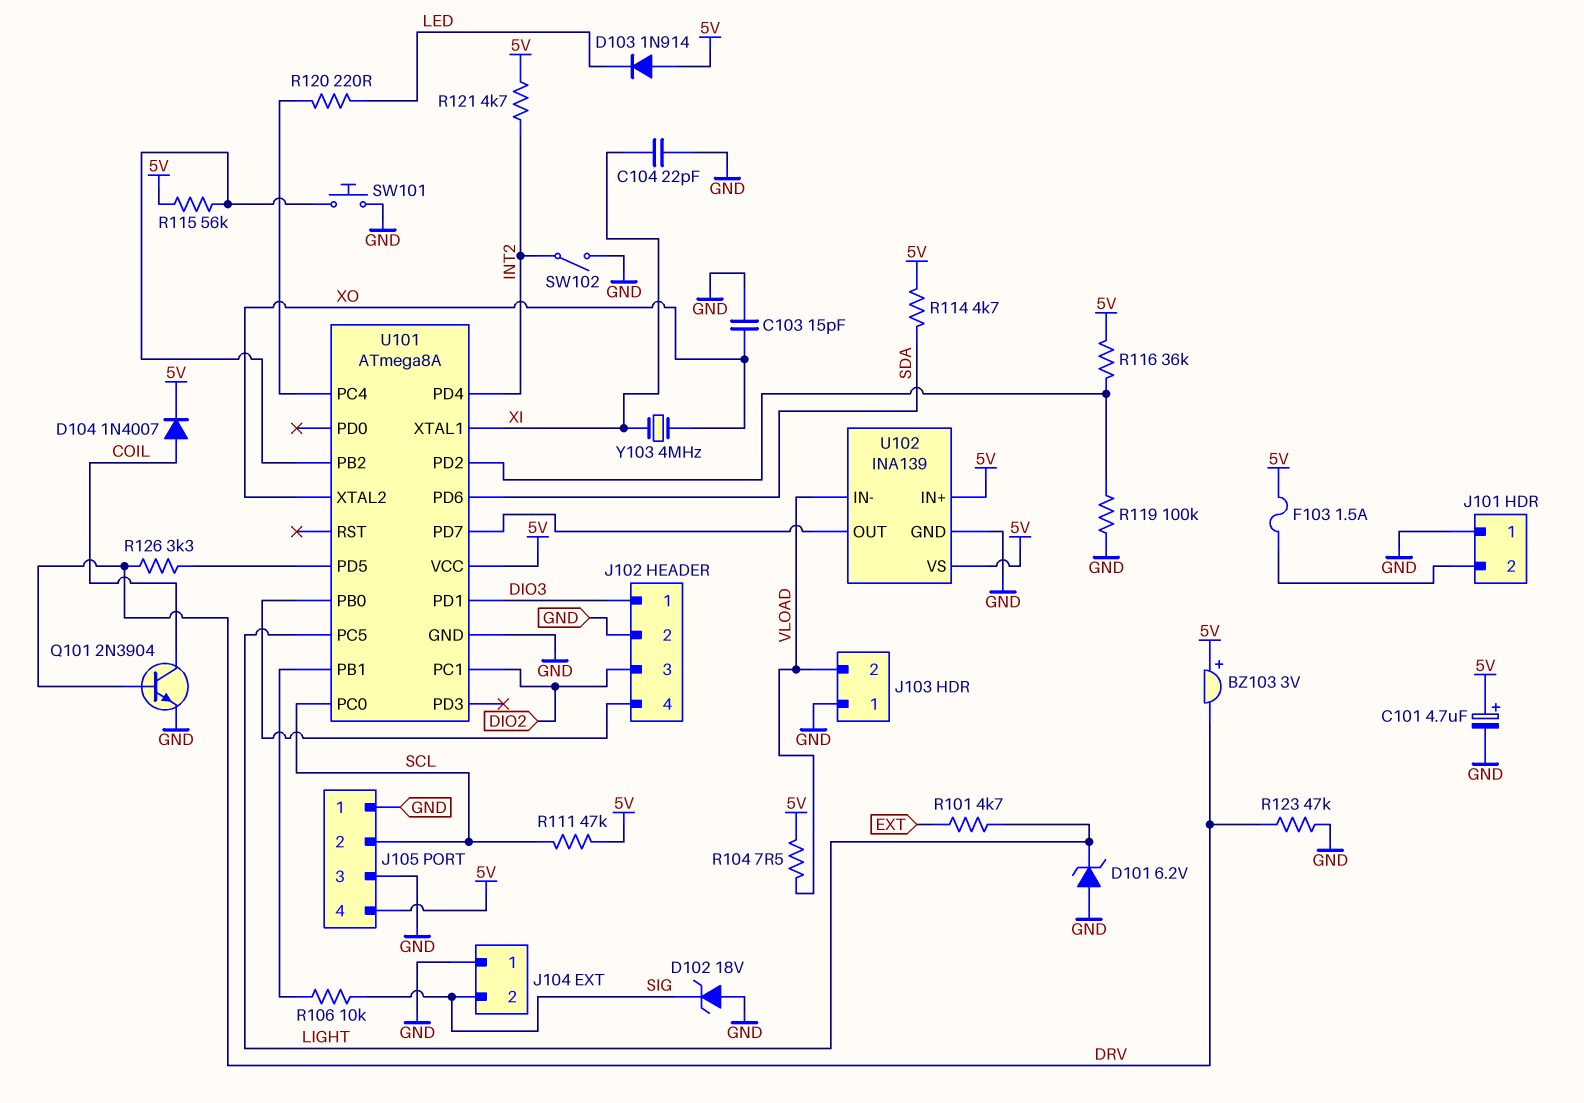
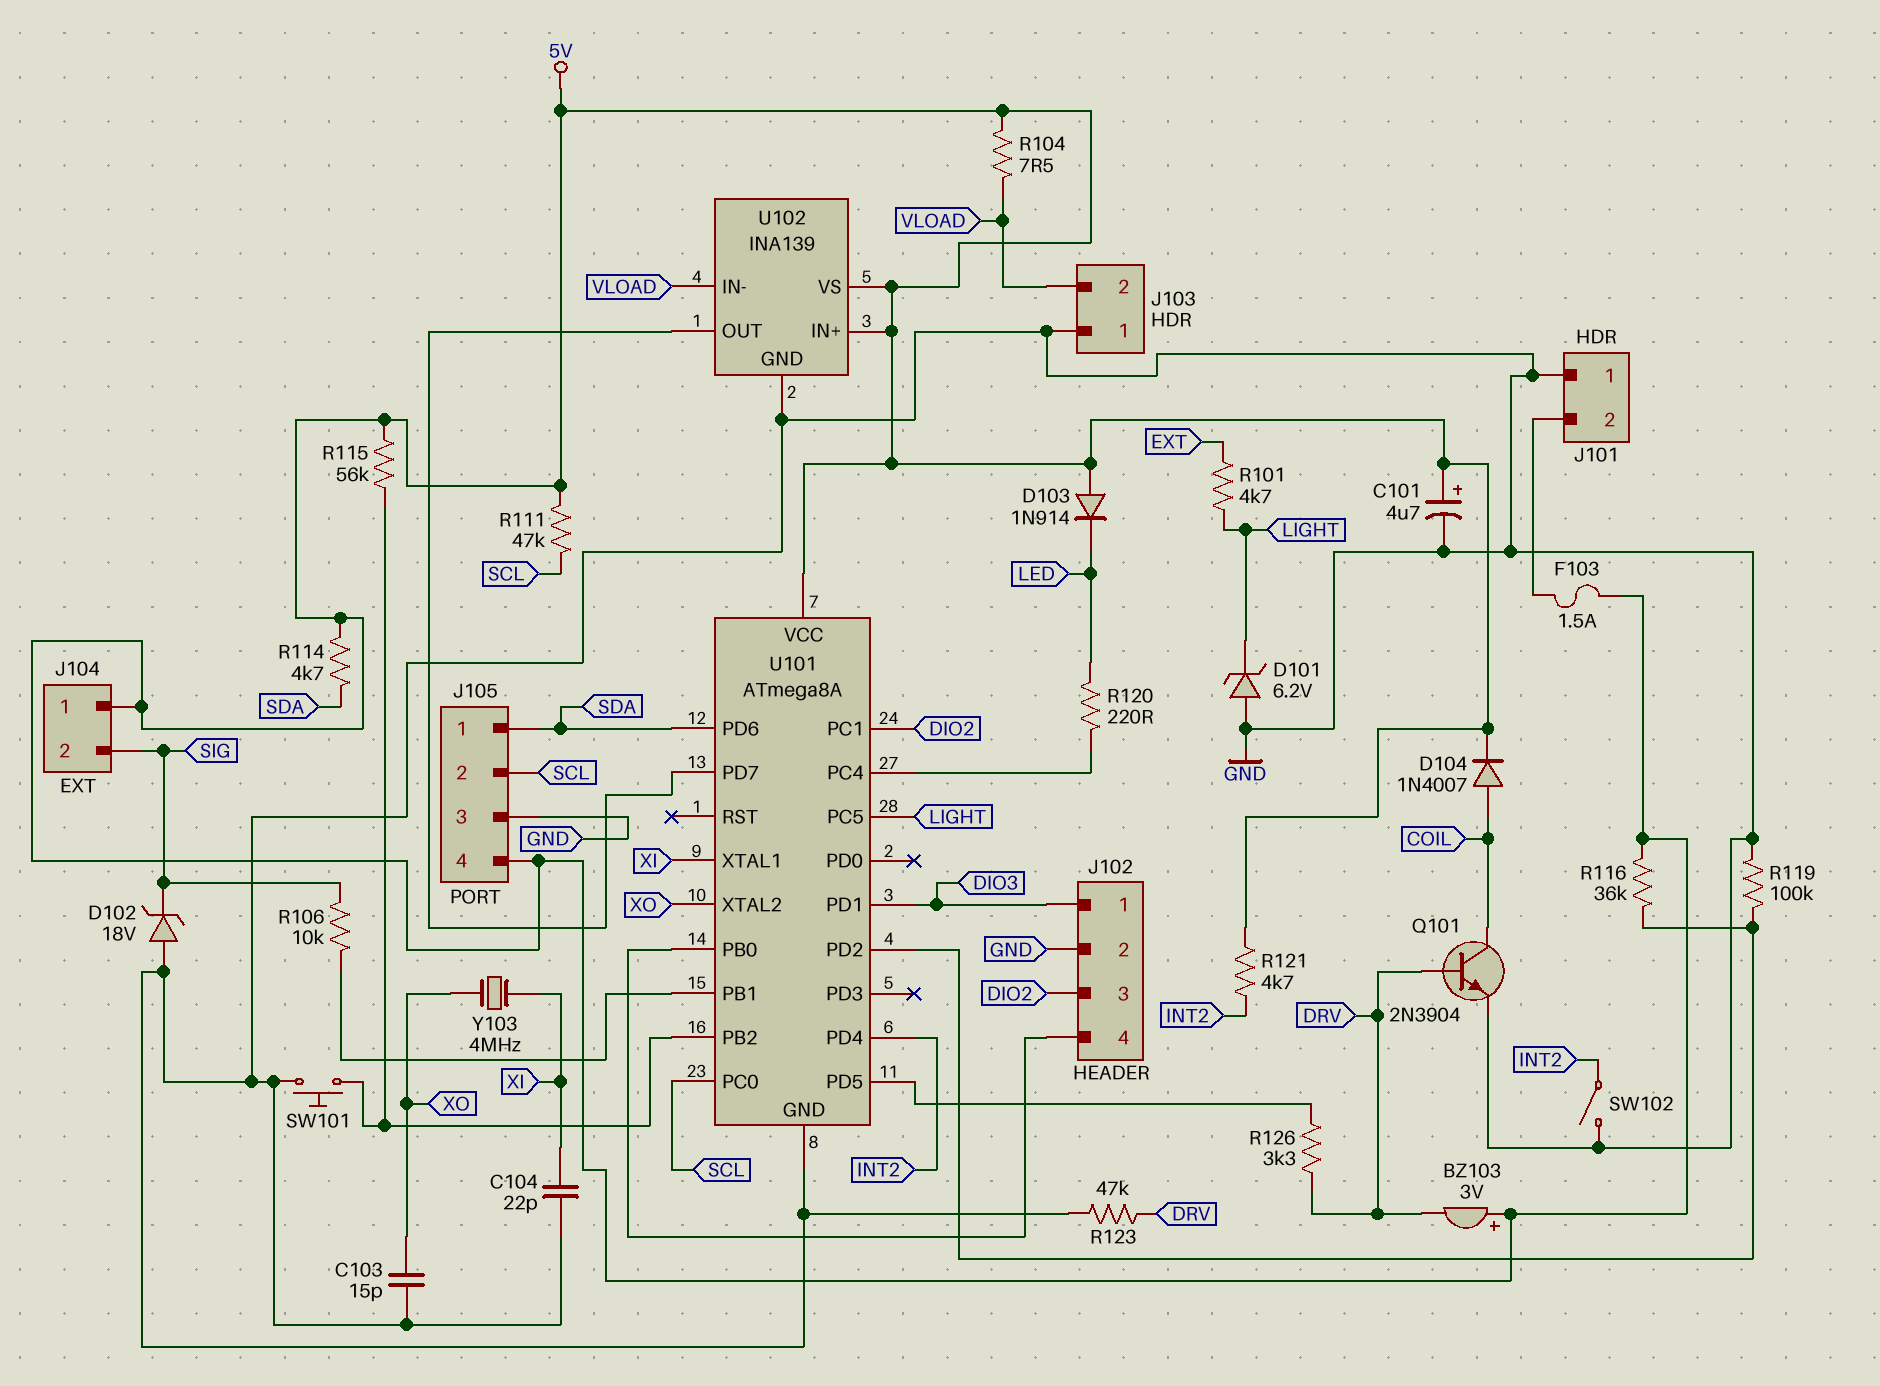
J104 pin 1: GND -> 5V
J105 pin 1: GND -> SDA

